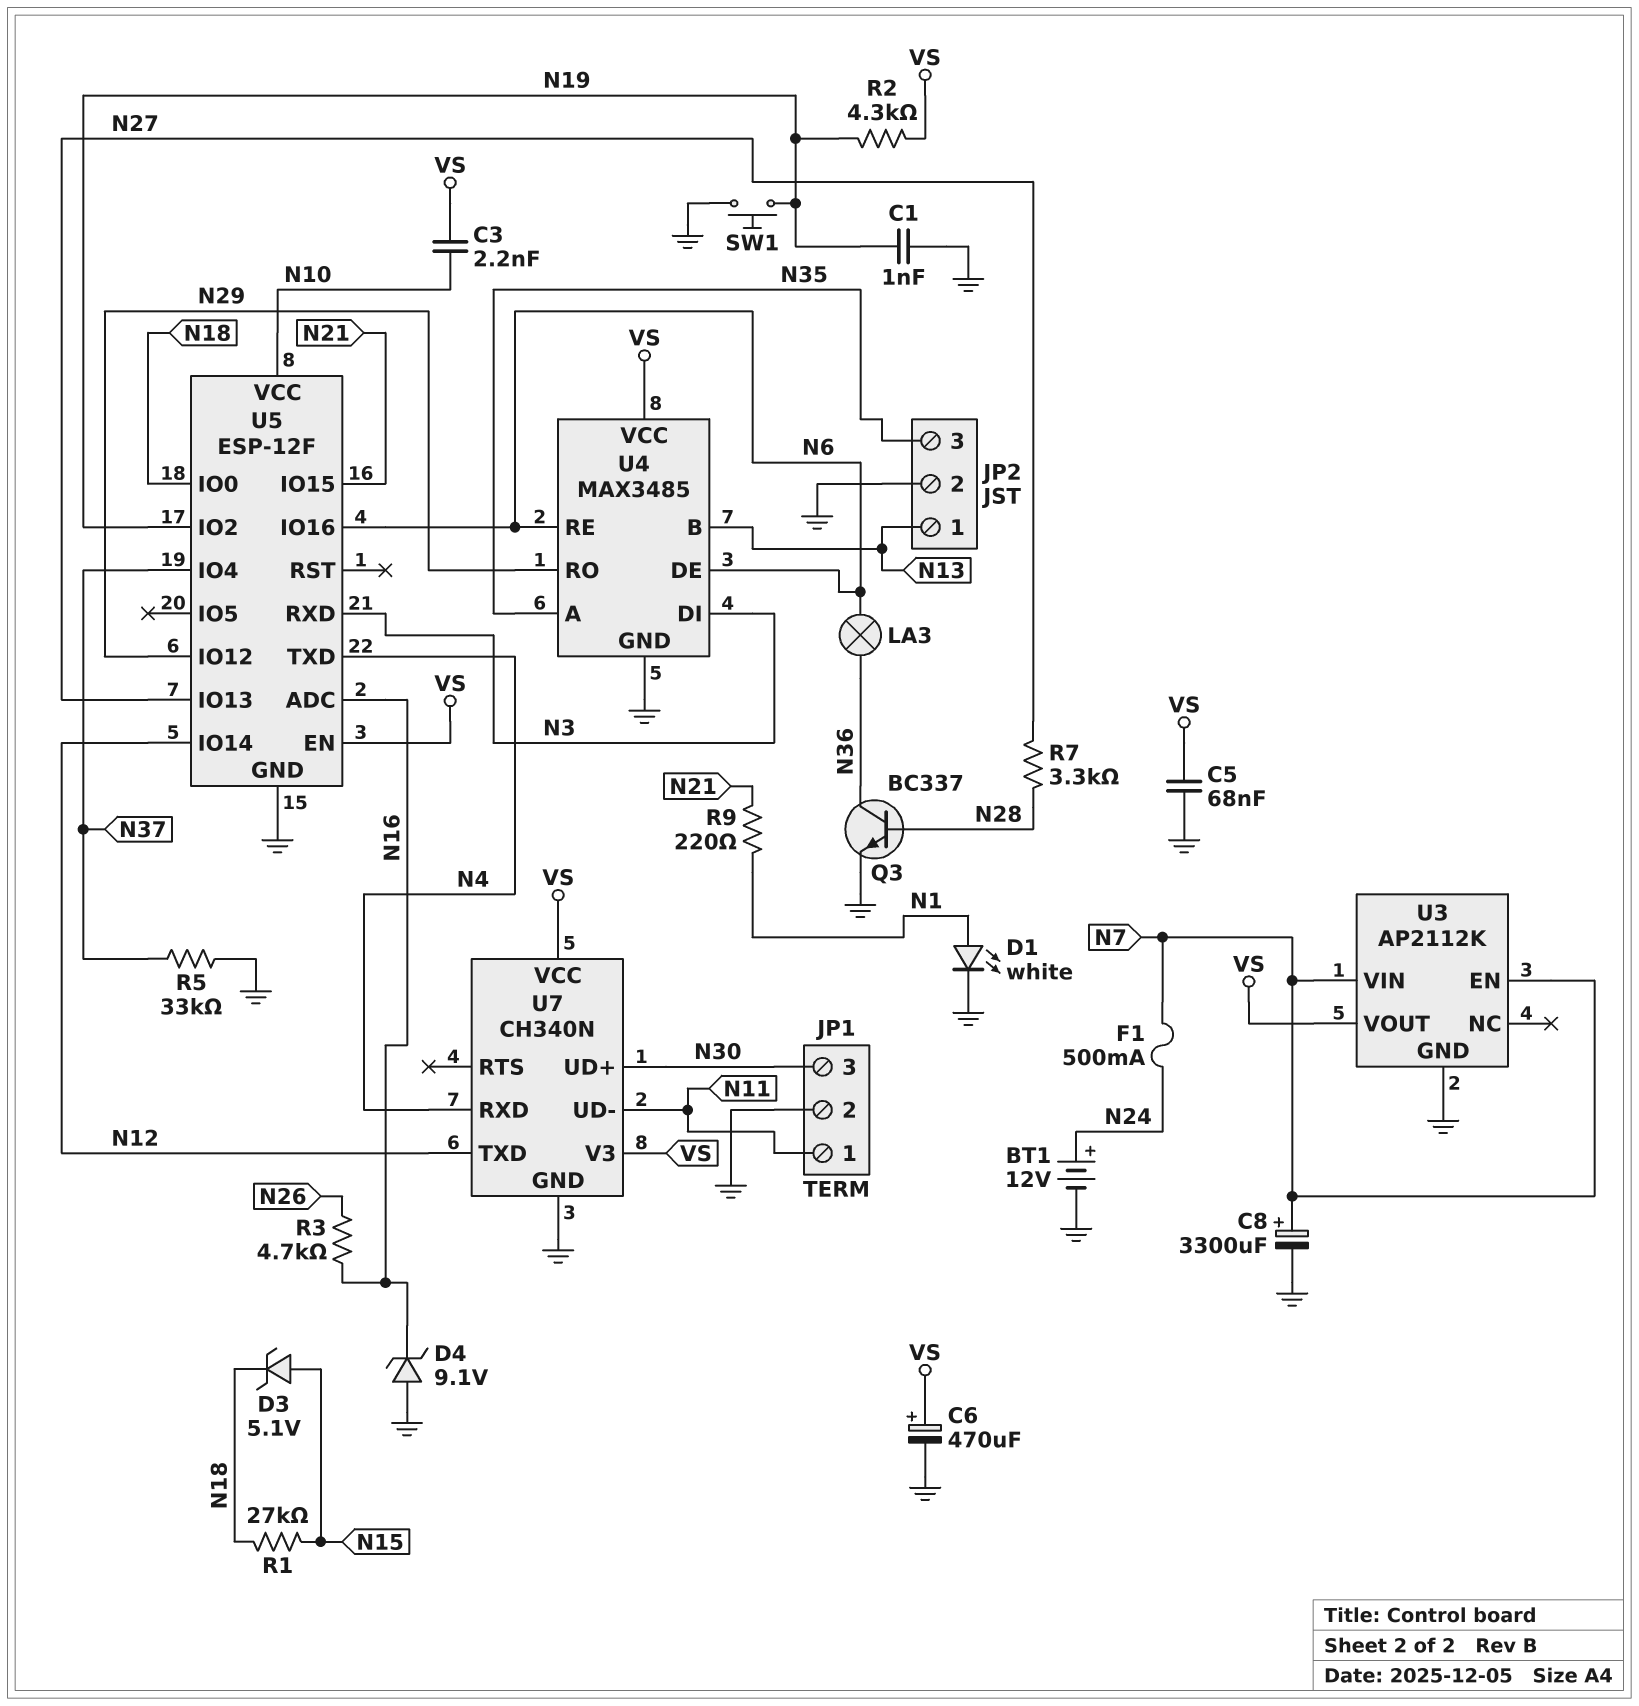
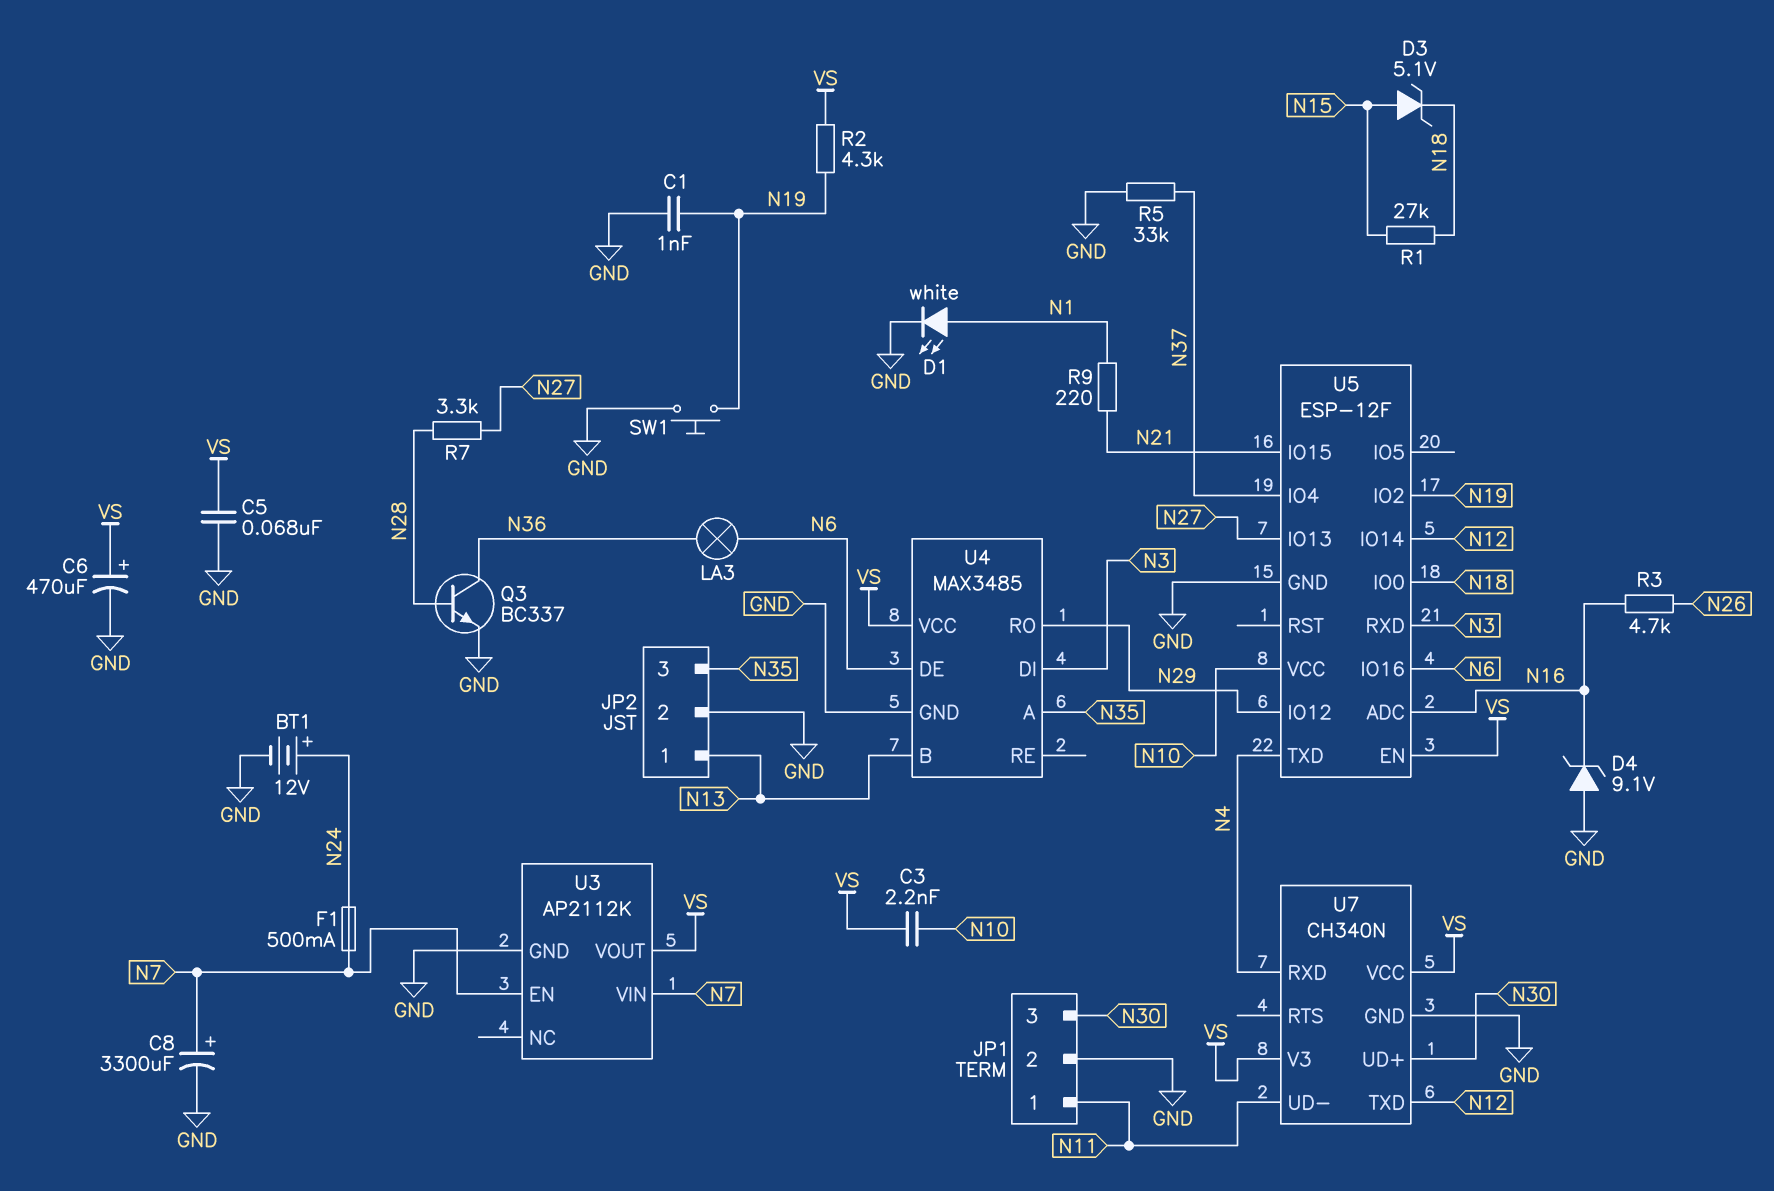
U4 pin RE: N6 -> none

